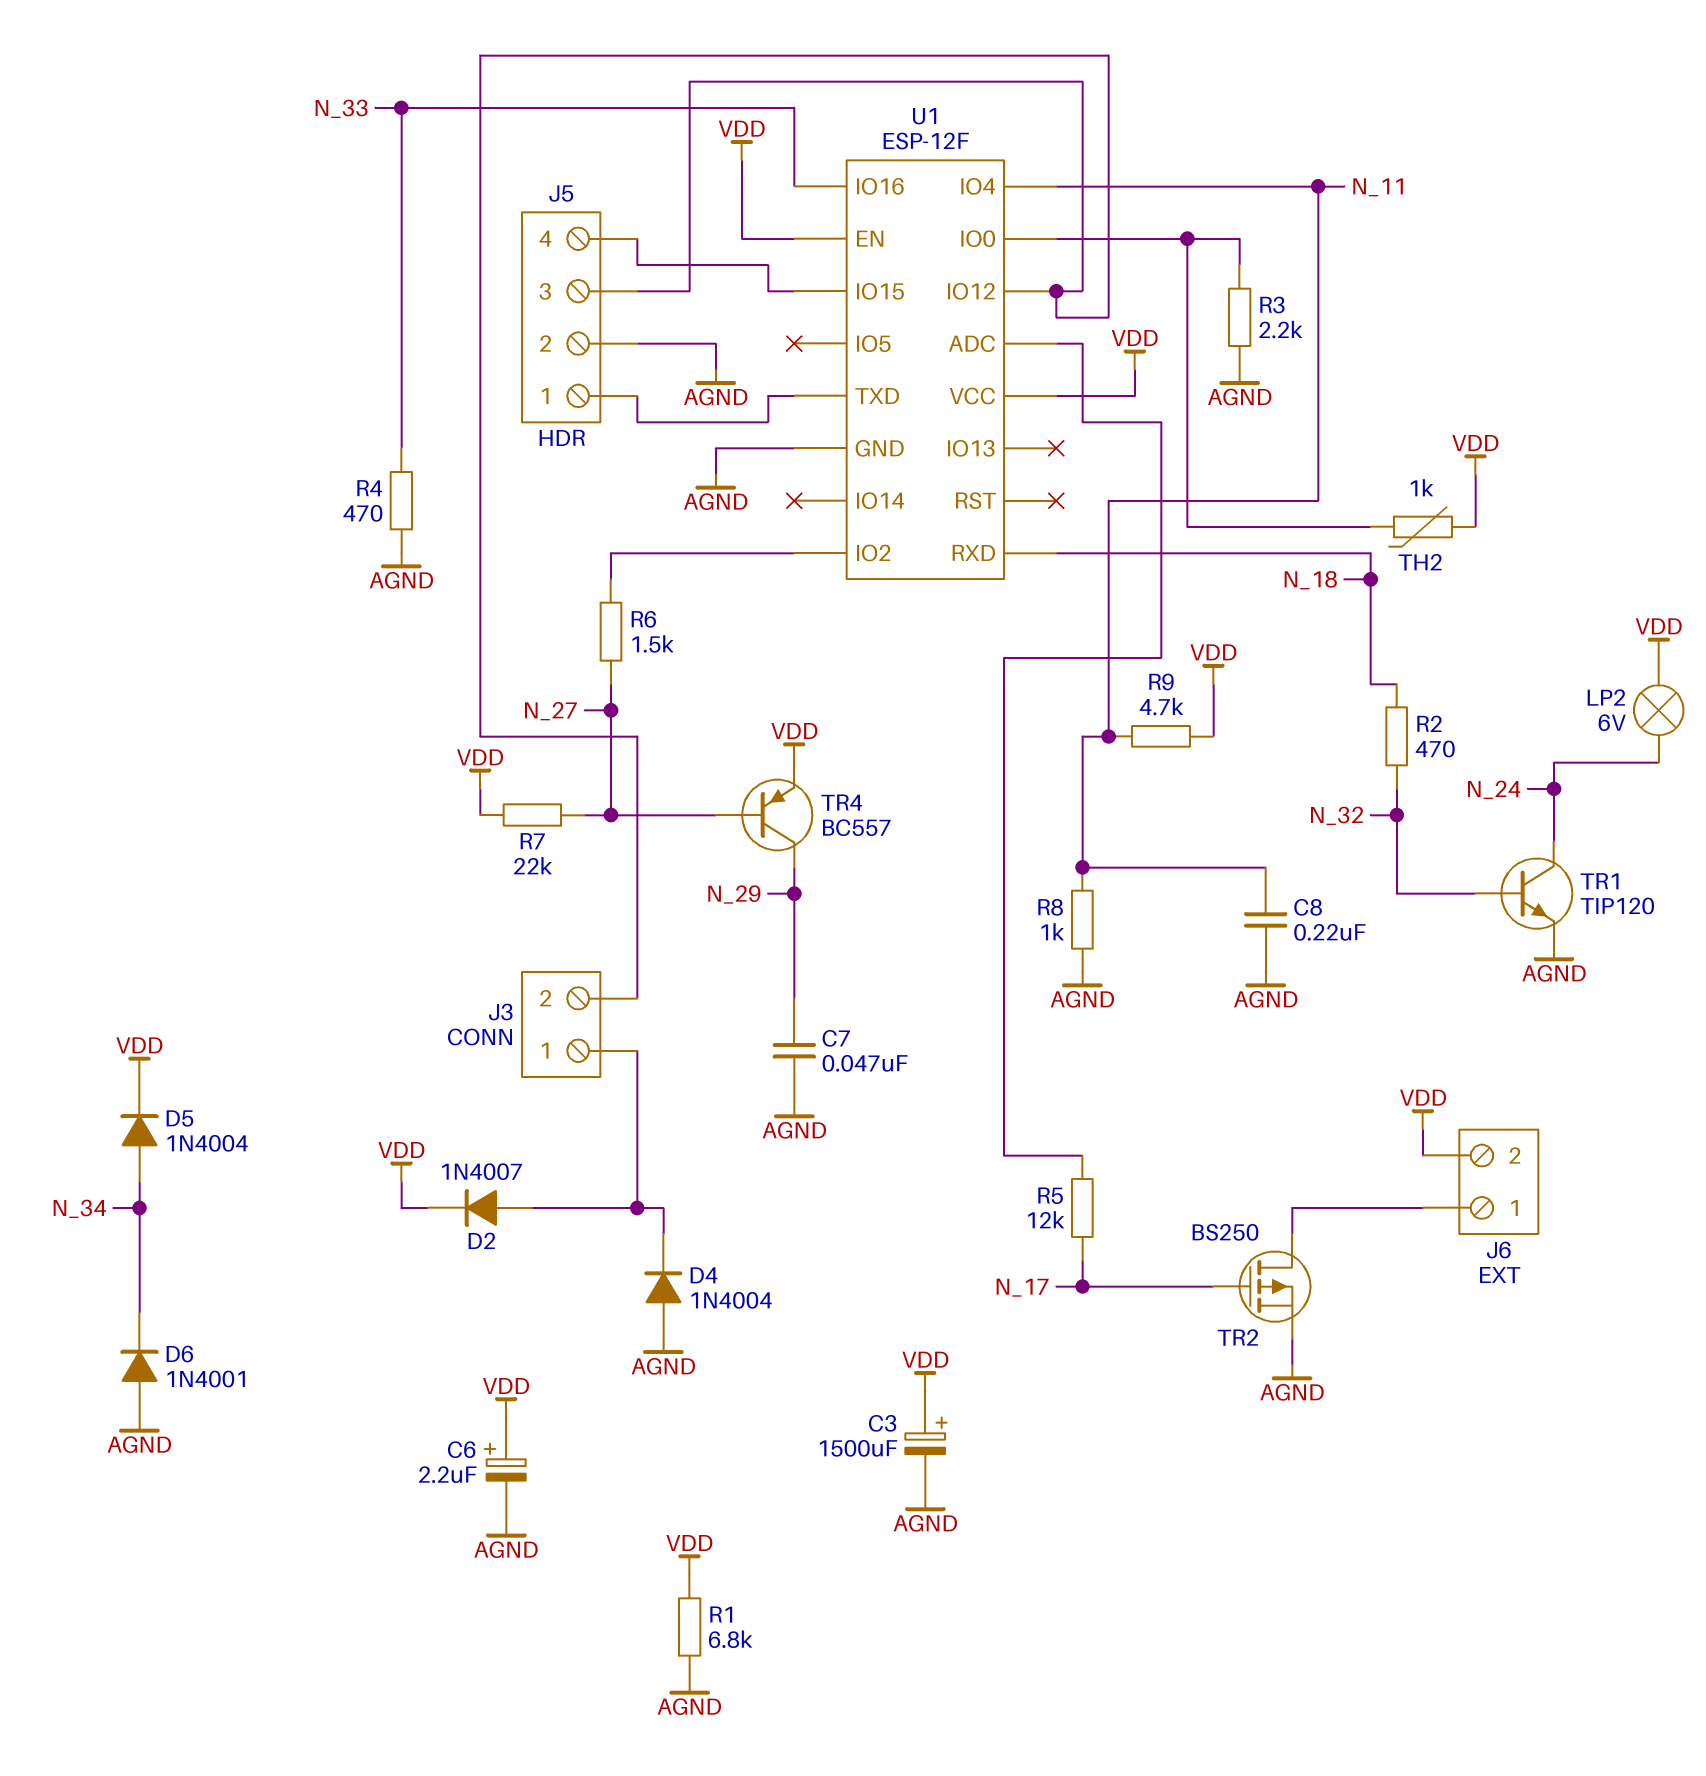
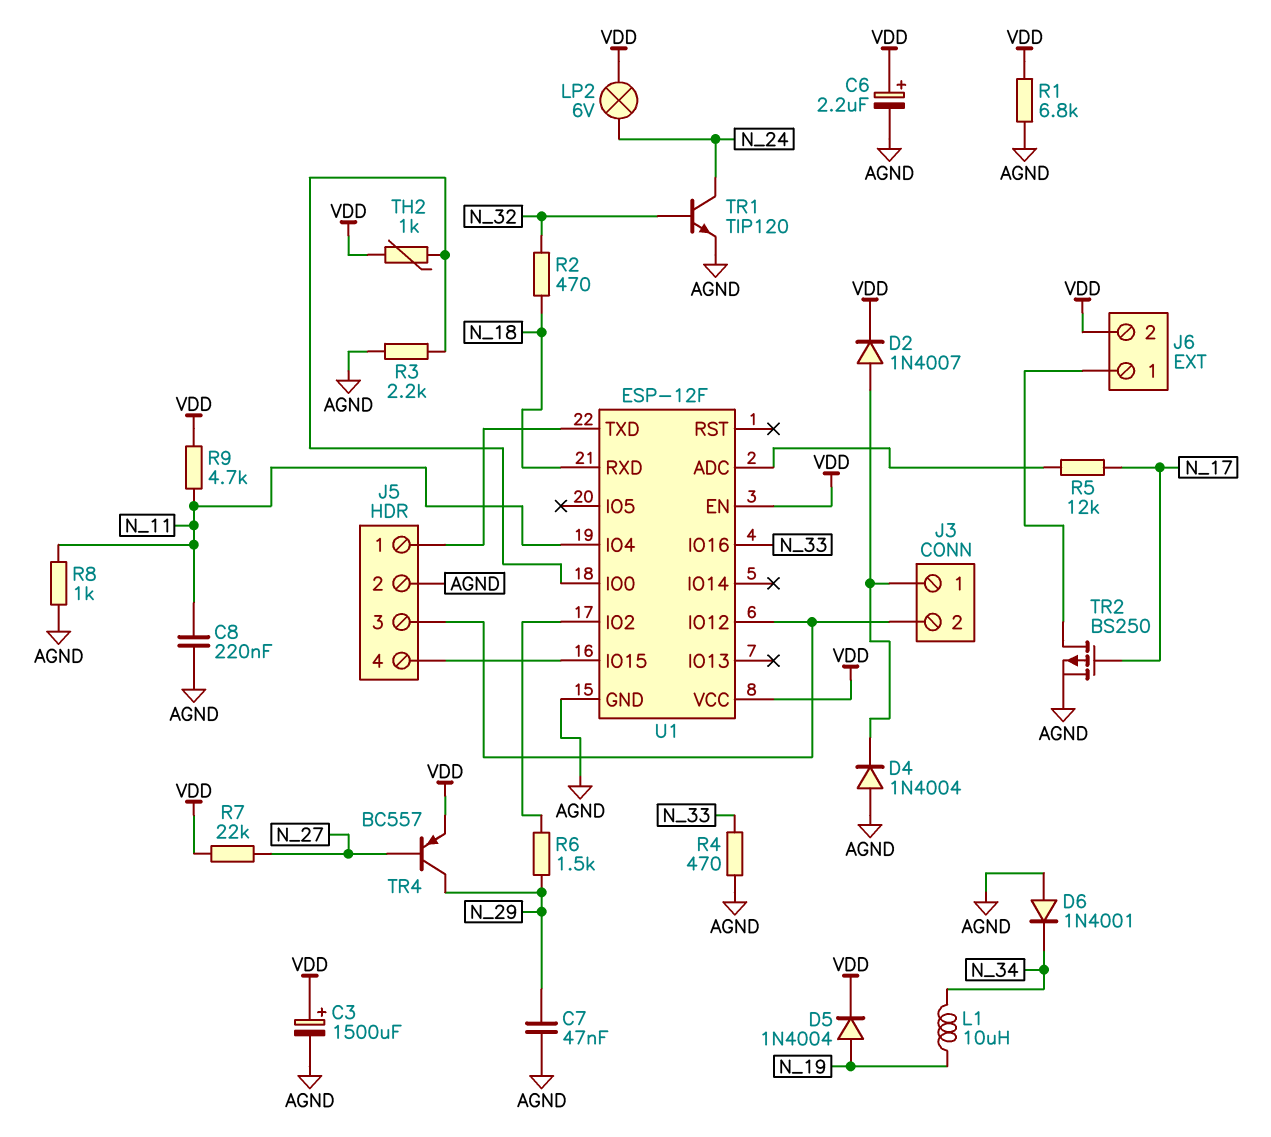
D5: diode 1N4004 (A N_34, K VDD) -> diode 1N4004 (A N_19, K VDD)
L1: none -> 10uH (N_19, N_34)
R6: 1.5k (N_27, U1/IO2) -> 1.5k (N_29, U1/IO2)

